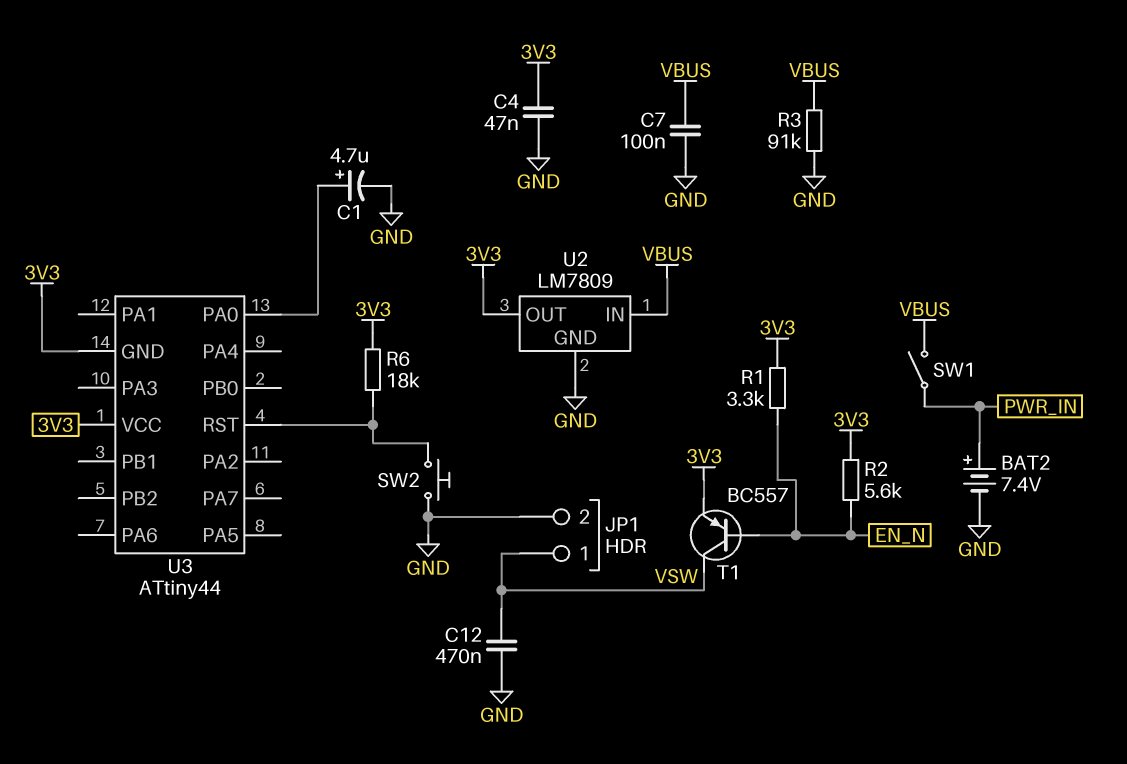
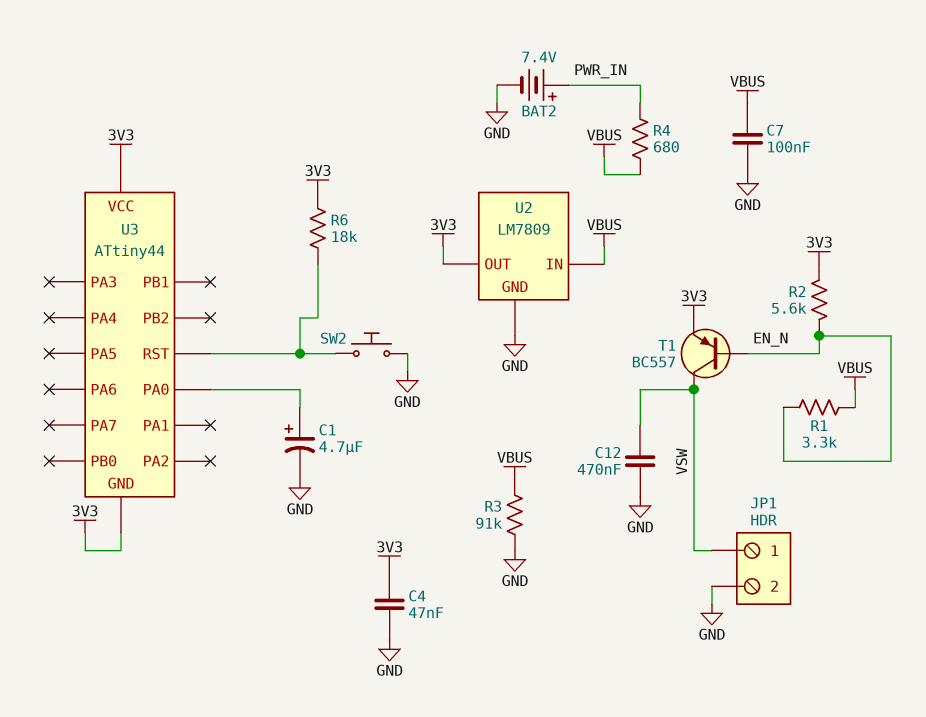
R1: 3.3k (3V3, EN_N) -> 3.3k (EN_N, VBUS)
R4: none -> 680 (PWR_IN, VBUS)
SW1: switch (PWR_IN, VBUS) -> none

